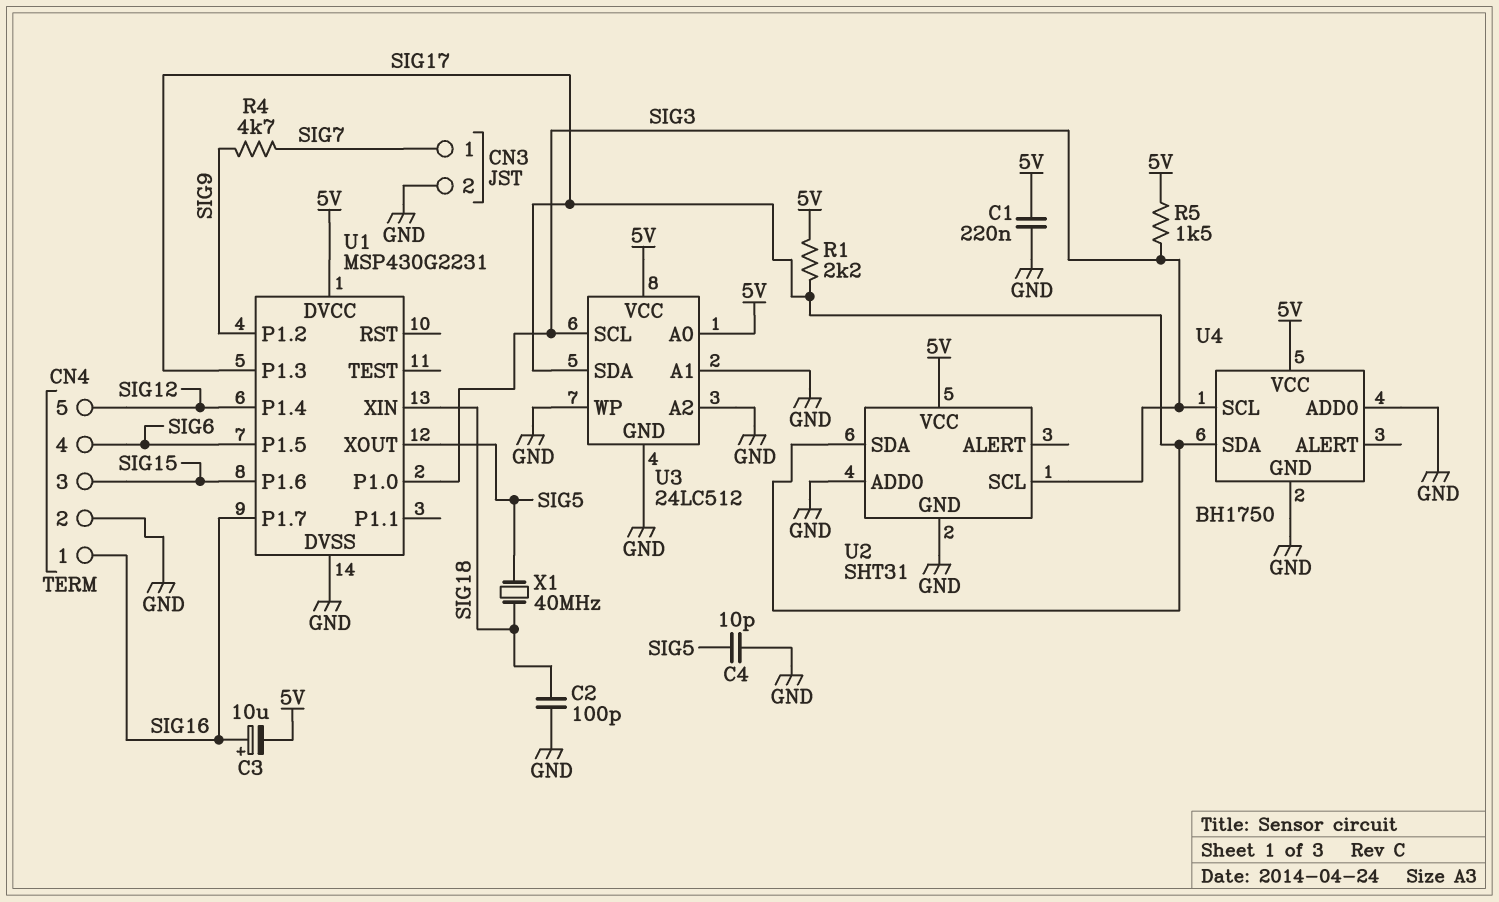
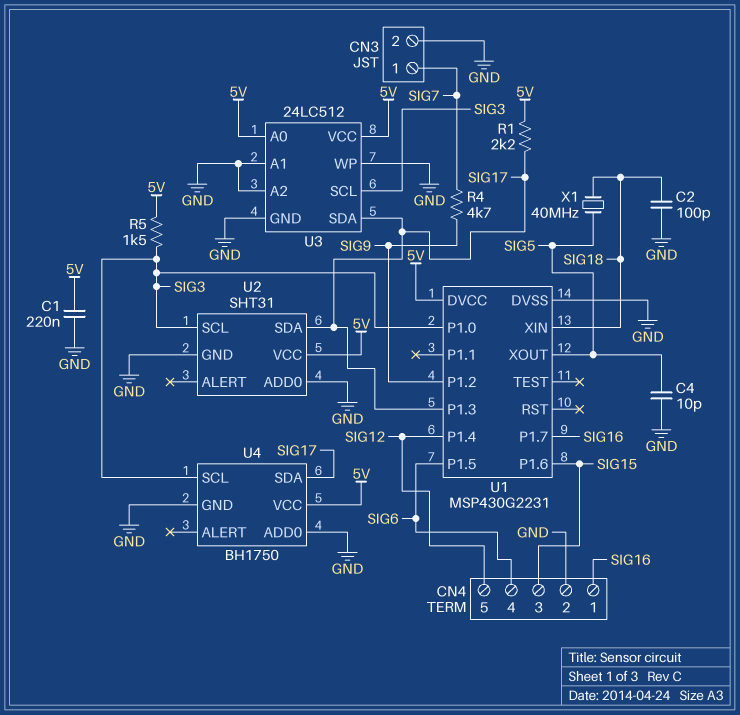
C3: 10uF (plus SIG16, minus 5V) -> none

